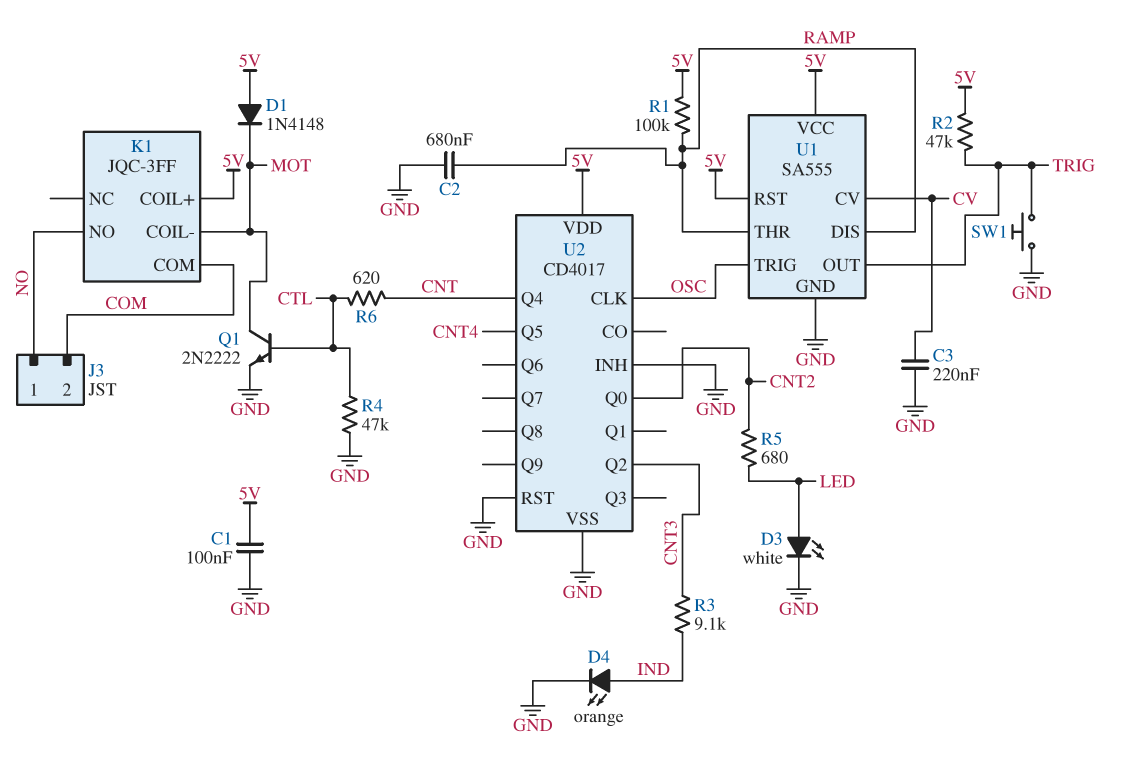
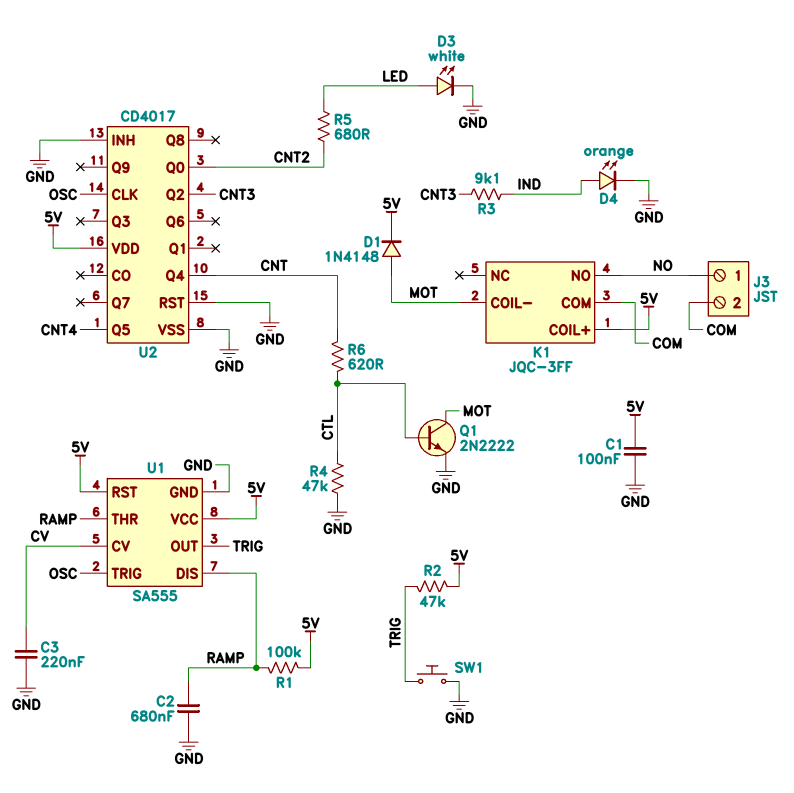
D1: diode 1N4148 (A 5V, K MOT) -> diode 1N4148 (A MOT, K 5V)

